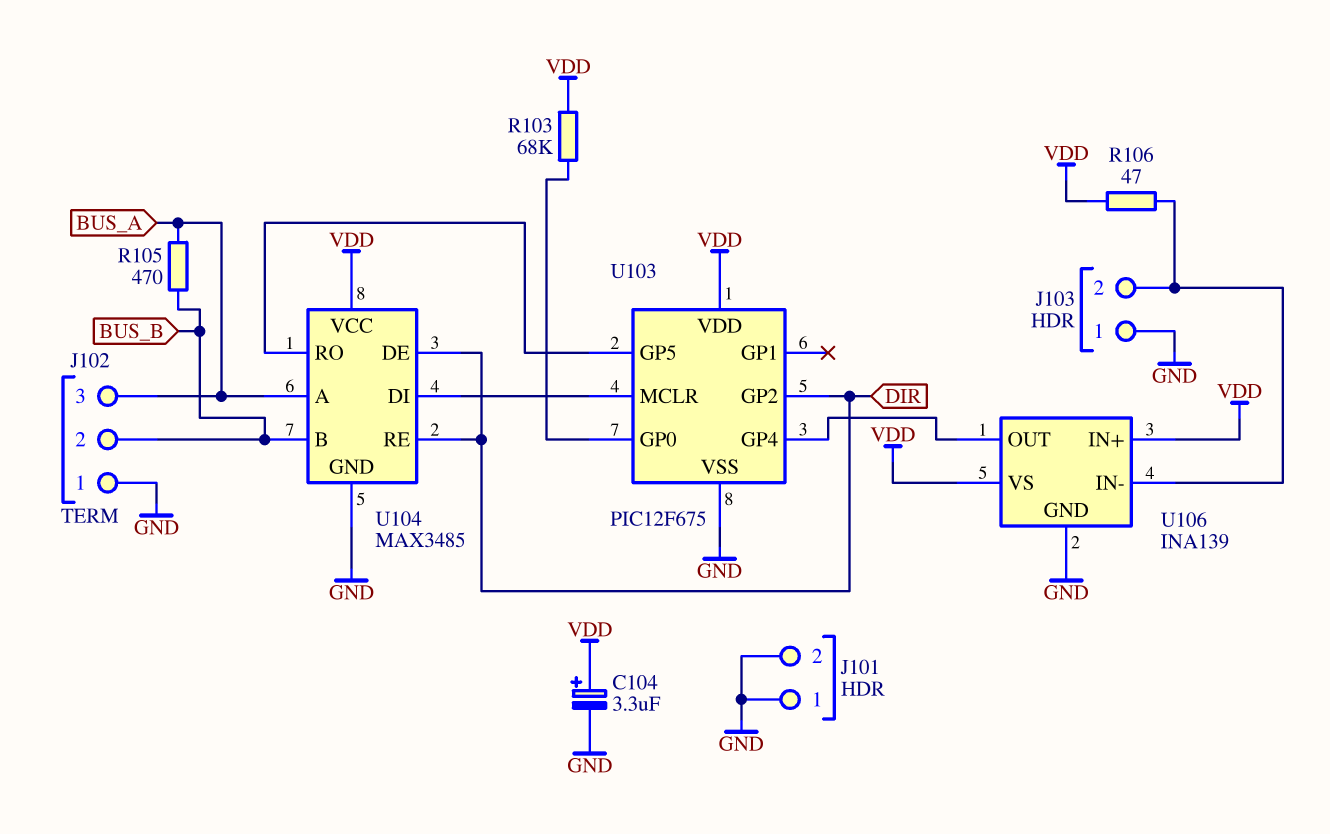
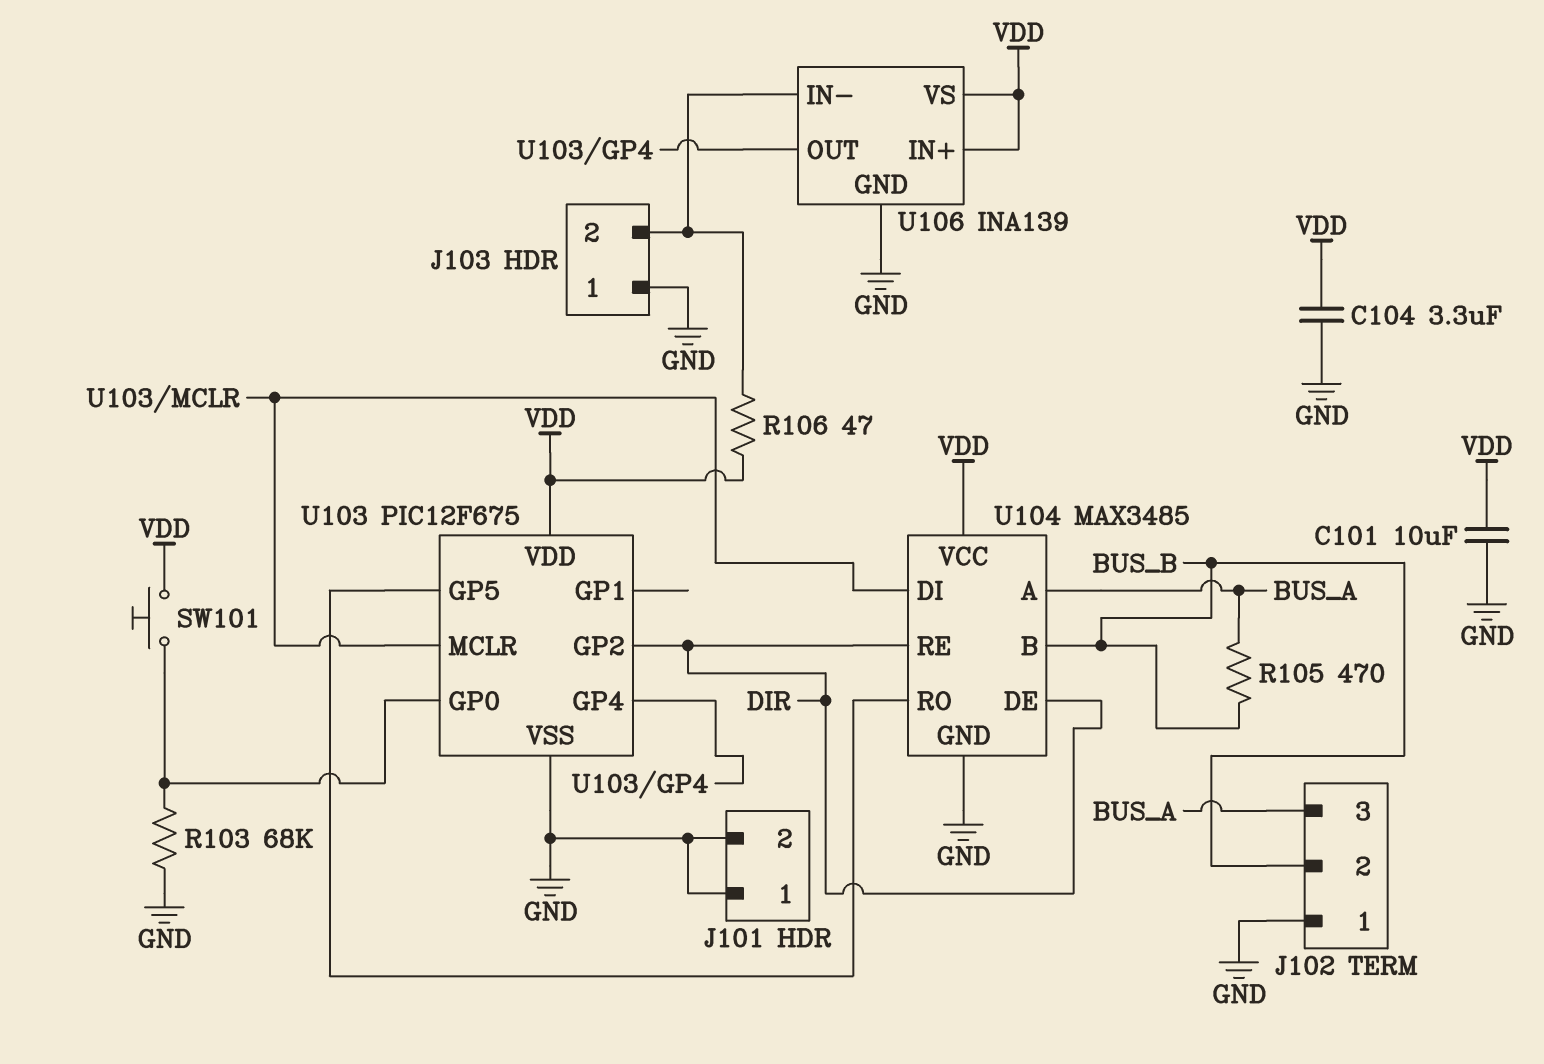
C101: none -> 10uF (GND, VDD)
C104: 3.3uF (plus VDD, minus GND) -> 3.3uF (GND, VDD)
R103: 68k (U103/GP0, VDD) -> 68k (GND, U103/GP0)
SW101: none -> button (U103/GP0, VDD)

